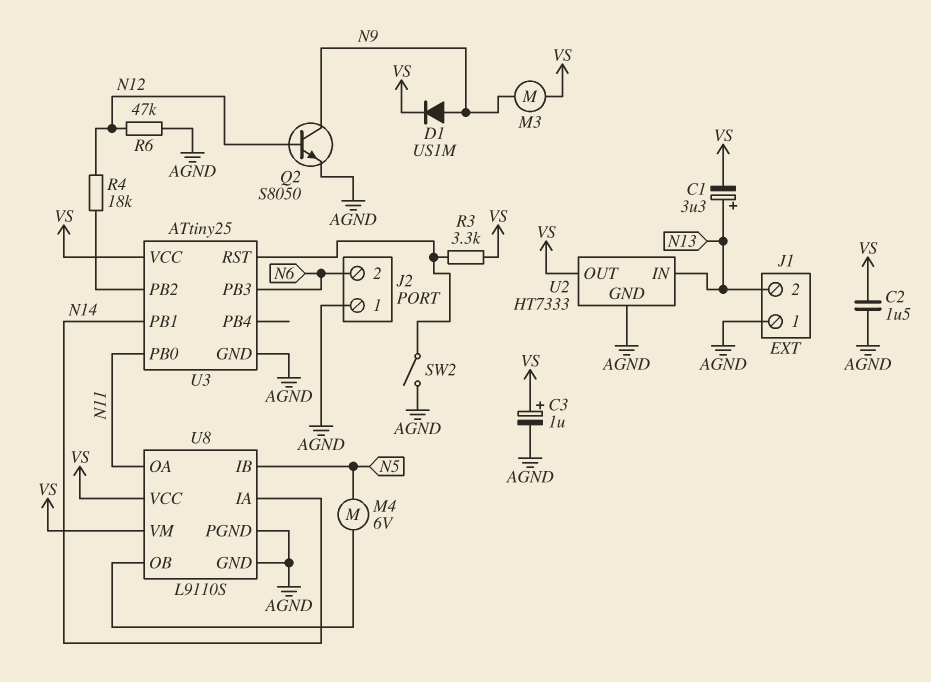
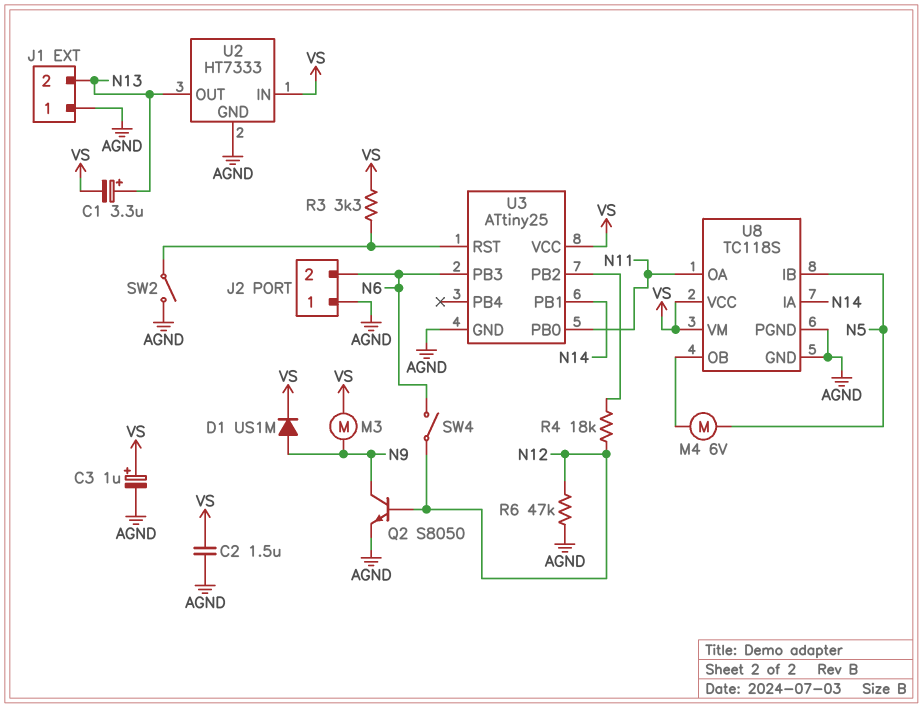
SW4: none -> switch (N6, N12)
U2 pin IN: N13 -> VS
U2 pin OUT: VS -> N13
U8: L9110S -> TC118S

